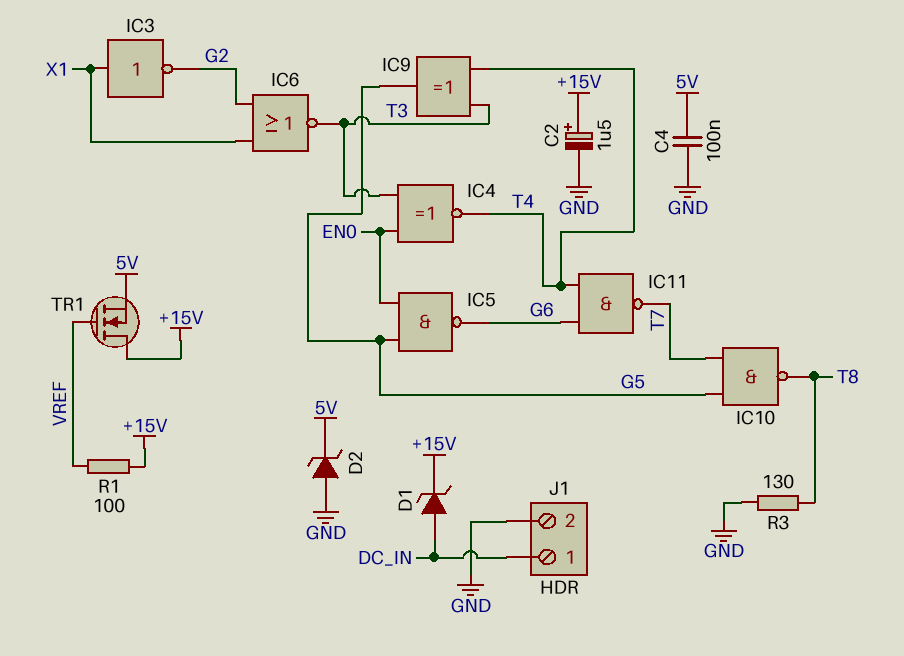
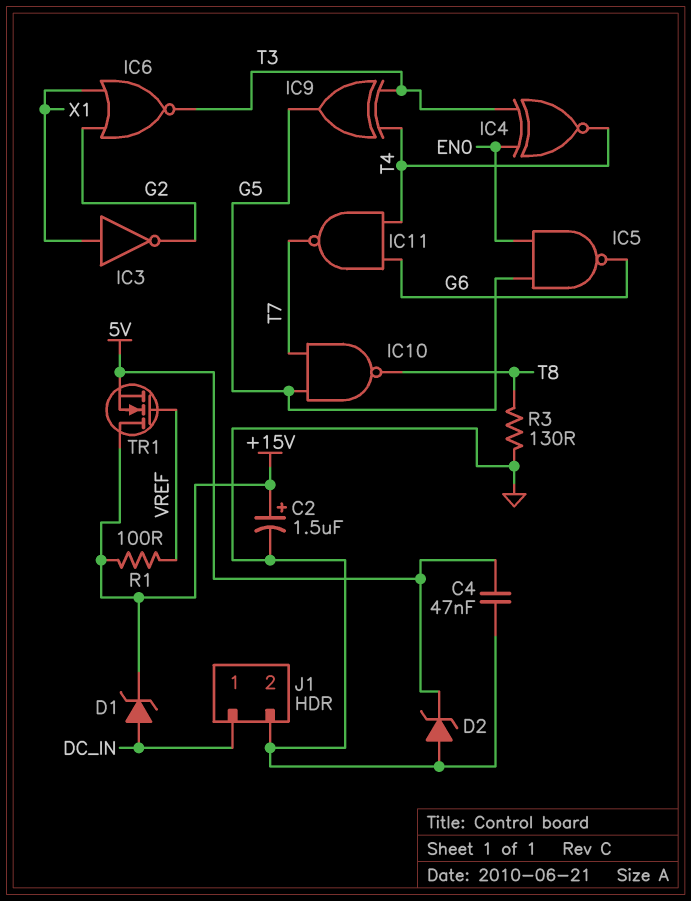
C4: 100nF (5V, GND) -> 47nF (5V, GND)

